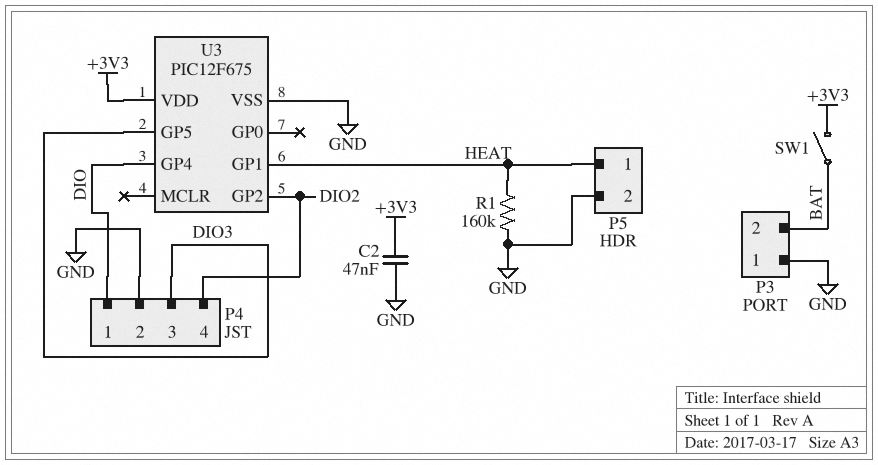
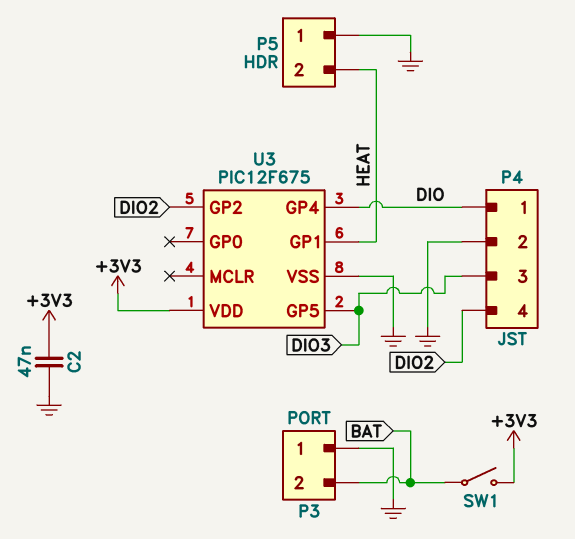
P5 pin 1: HEAT -> GND
P5 pin 2: GND -> HEAT
R1: 160k (GND, HEAT) -> none

